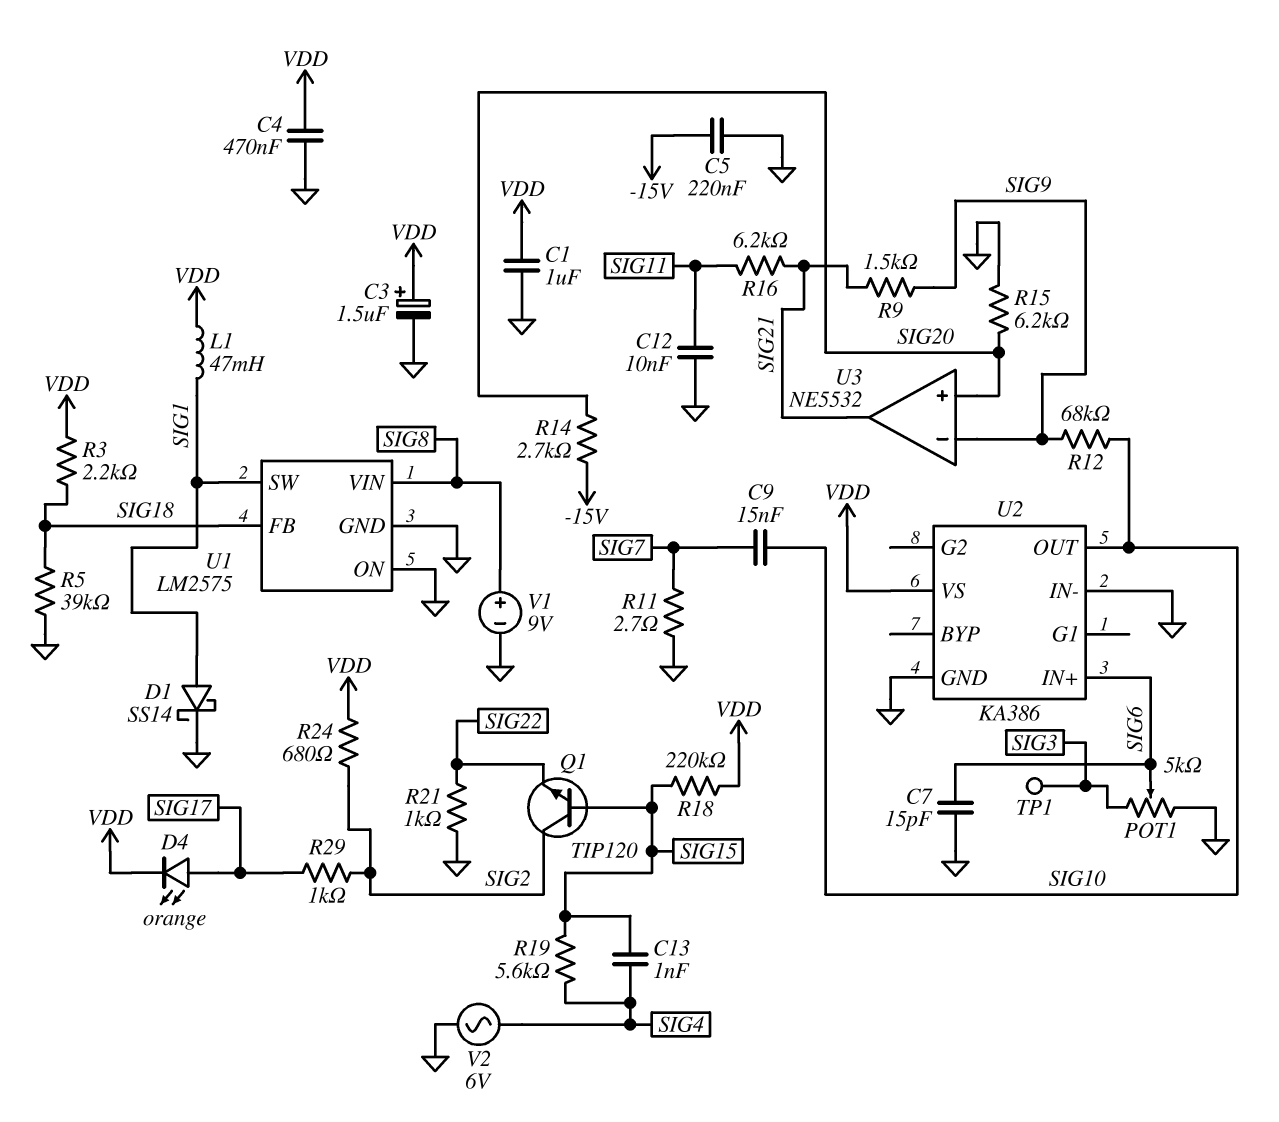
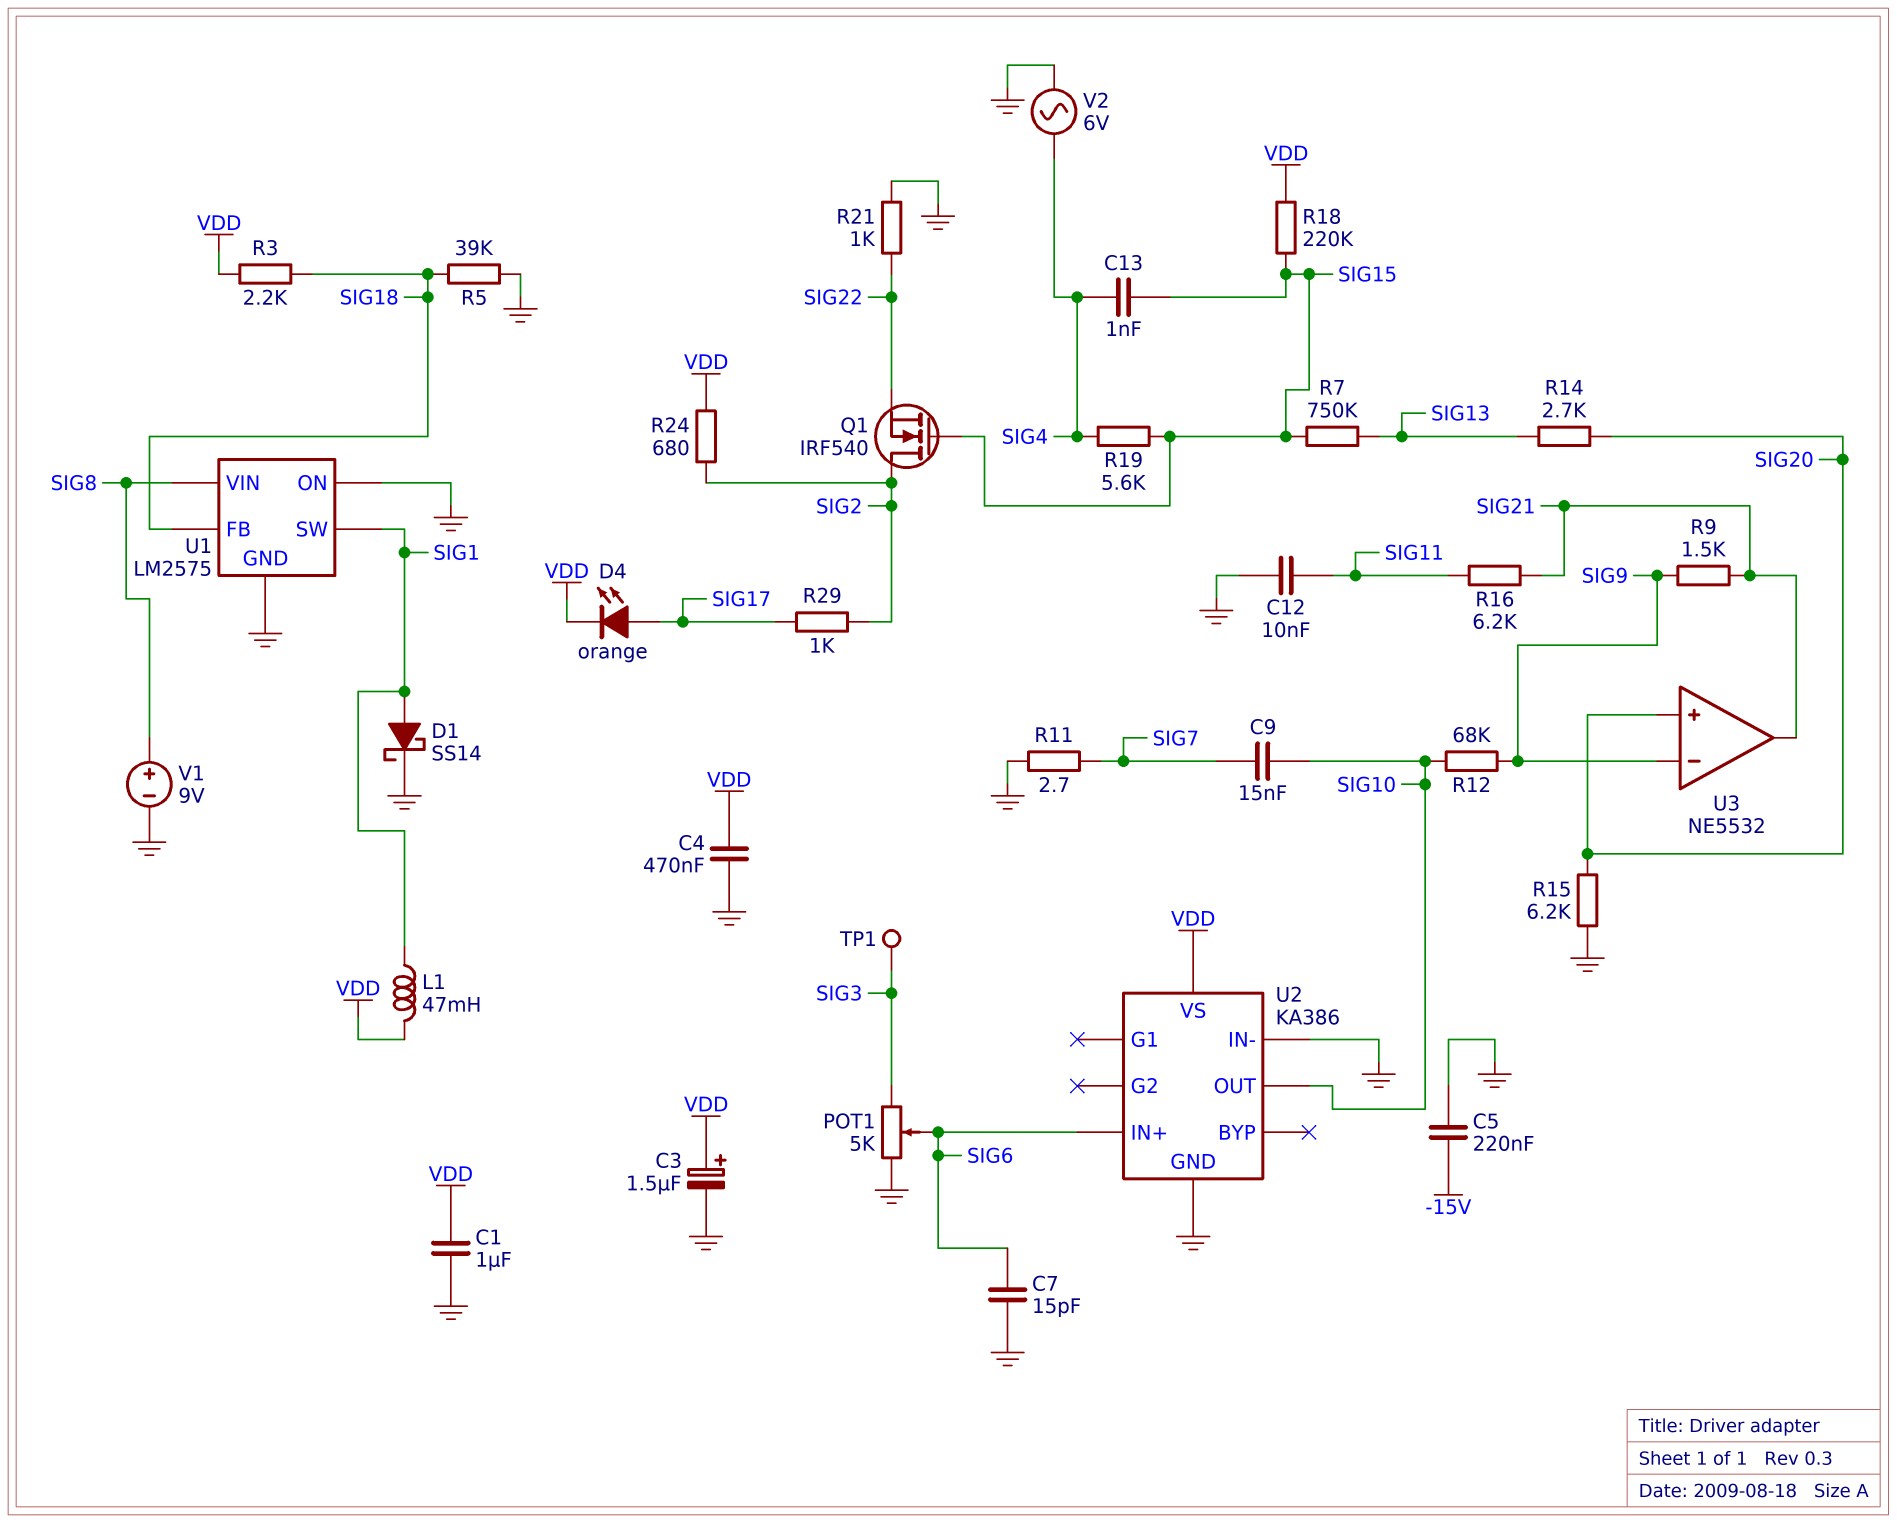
Q1: NPN TIP120 (B SIG15, C SIG2, E SIG22) -> NMOS IRF540 (G SIG15, D SIG2, S SIG22)
R7: none -> 750k (SIG13, SIG15)
R14: 2.7k (-15V, SIG20) -> 2.7k (SIG13, SIG20)

